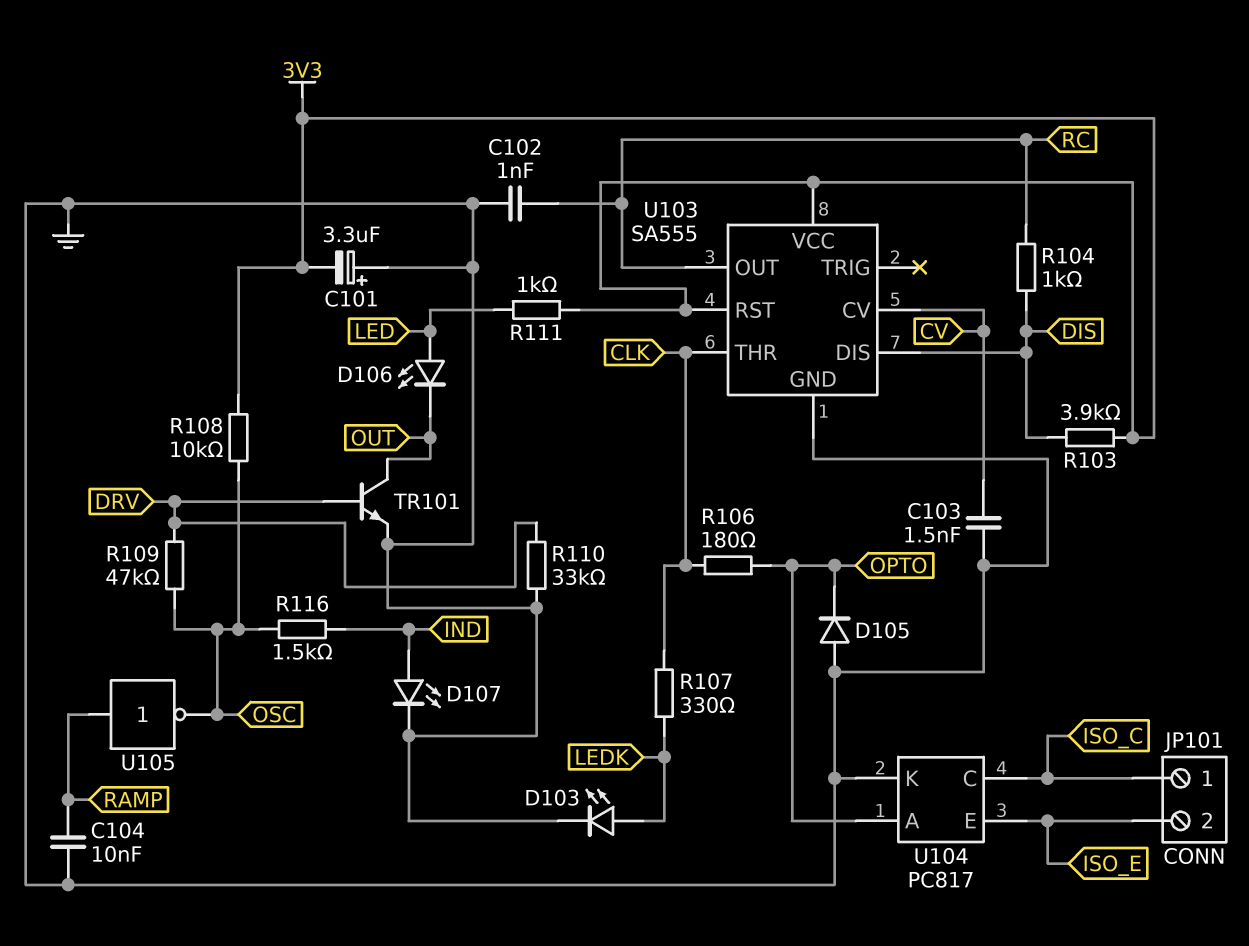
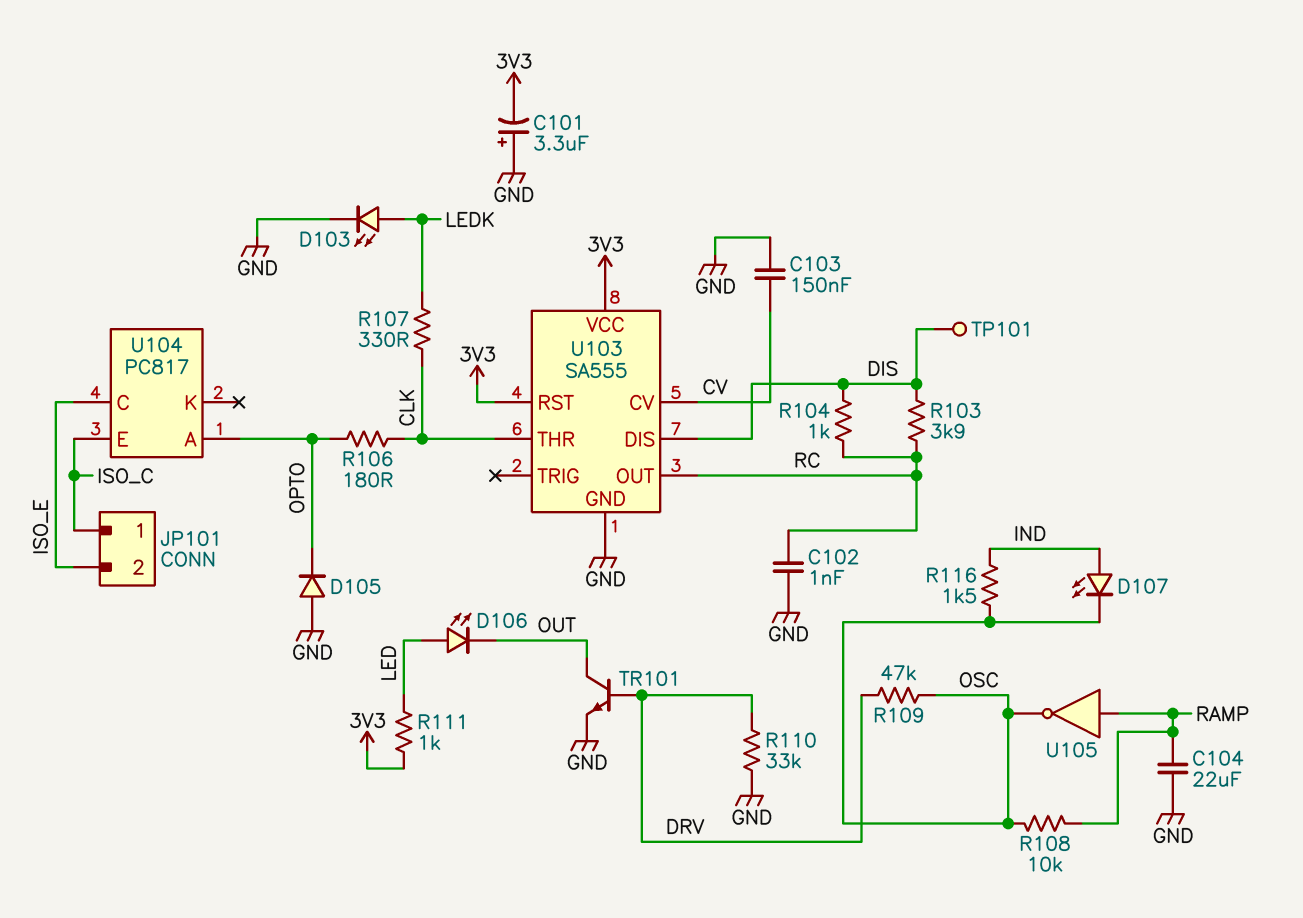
C103: 1.5nF (CV, GND) -> 150nF (CV, GND)
C104: 10nF (GND, RAMP) -> 22uF (GND, RAMP)
D107: LED (A IND, K GND) -> LED (A IND, K OSC)
R103: 3.9k (3V3, DIS) -> 3.9k (DIS, RC)
R108: 10k (3V3, OSC) -> 10k (OSC, RAMP)
TP101: none -> test point (DIS)
U104 pin C: ISO_C -> ISO_E
U104 pin E: ISO_E -> ISO_C
U104 pin K: GND -> none

